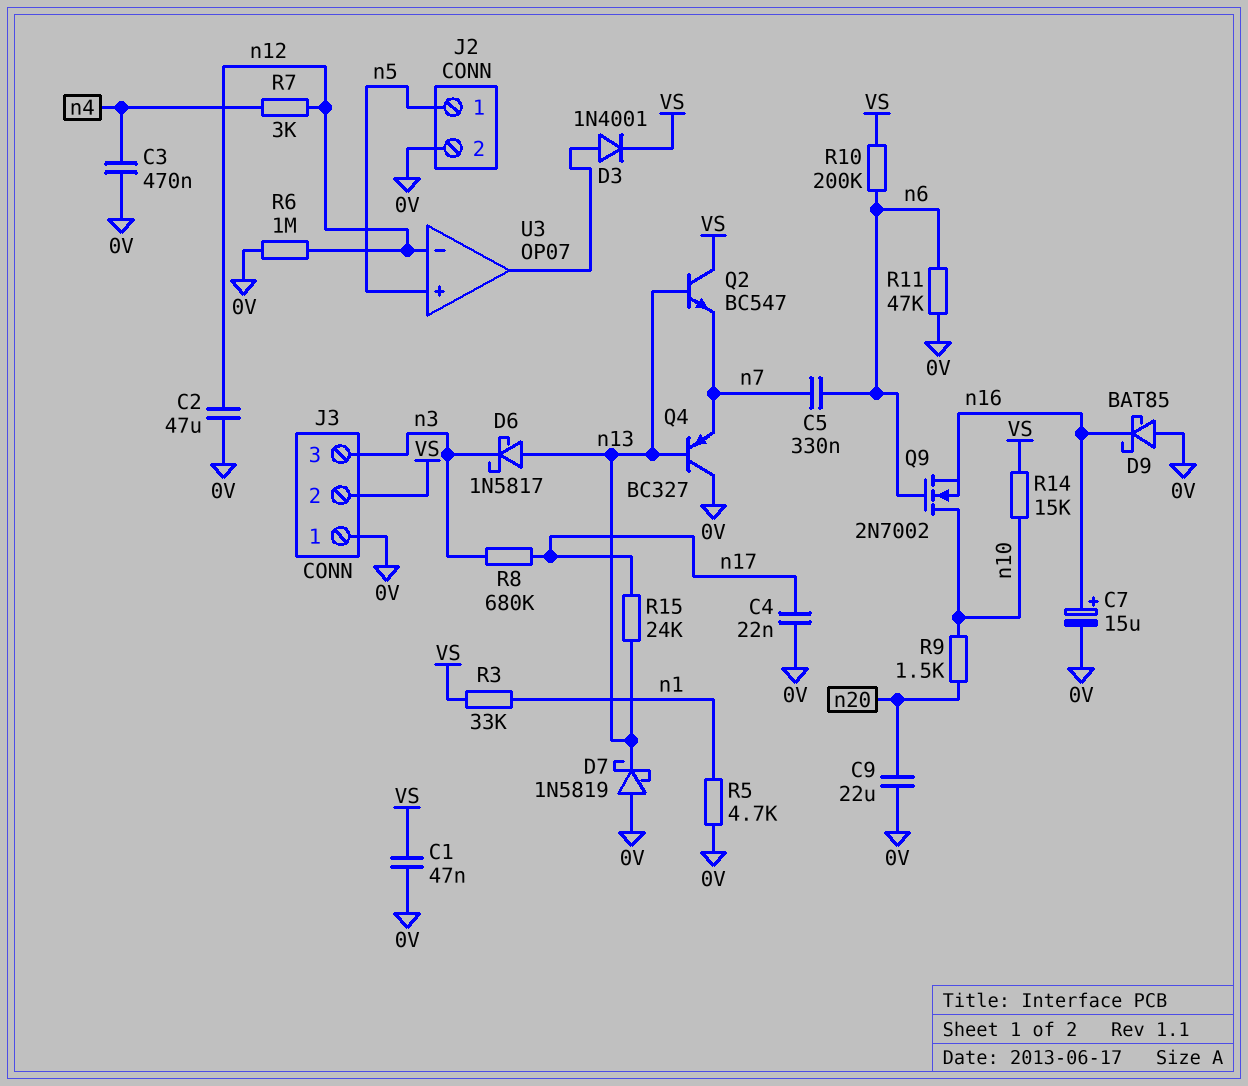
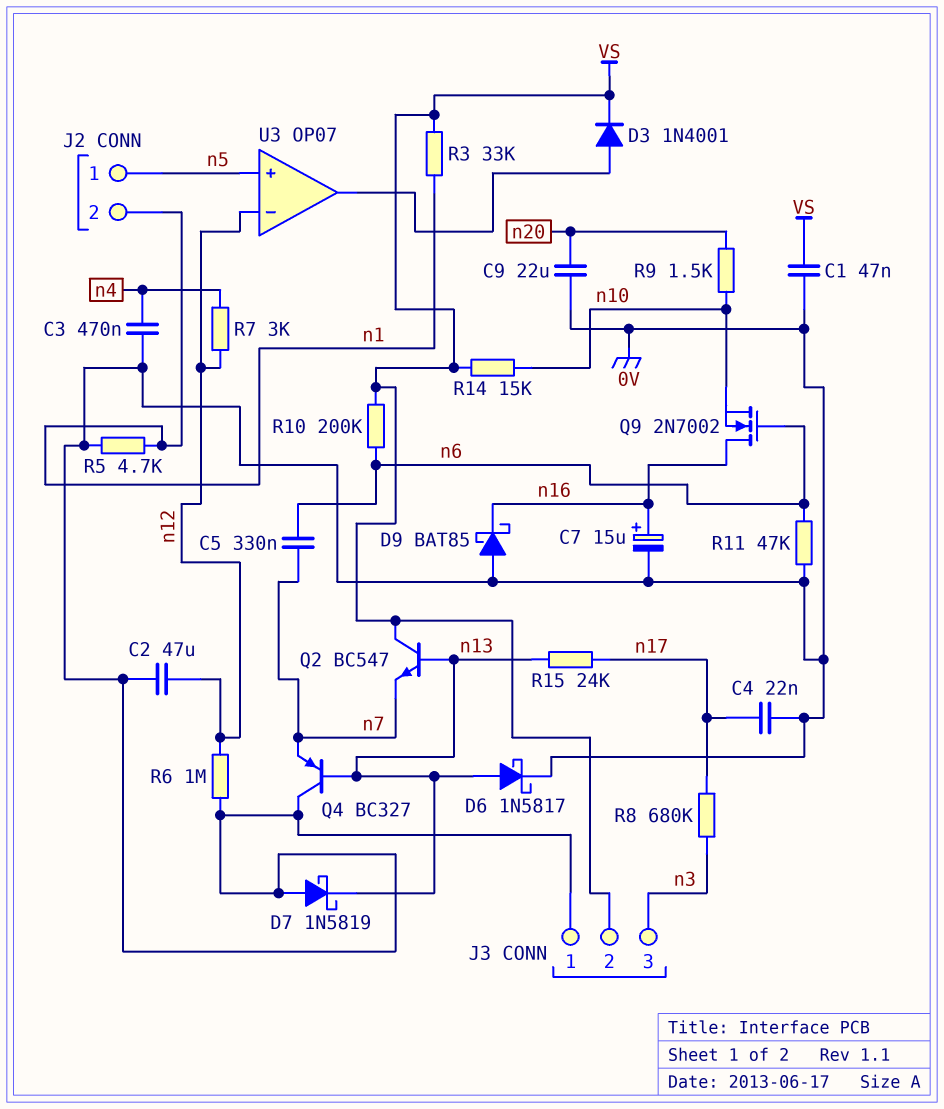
D6: schottky 1N5817 (A n13, K n3) -> schottky 1N5817 (A n13, K 0V)
J2 pin 2: 0V -> n1
Q9: NMOS 2N7002 (G n6, D n10, S n16) -> NMOS 2N7002 (G n6, D n16, S n10)

